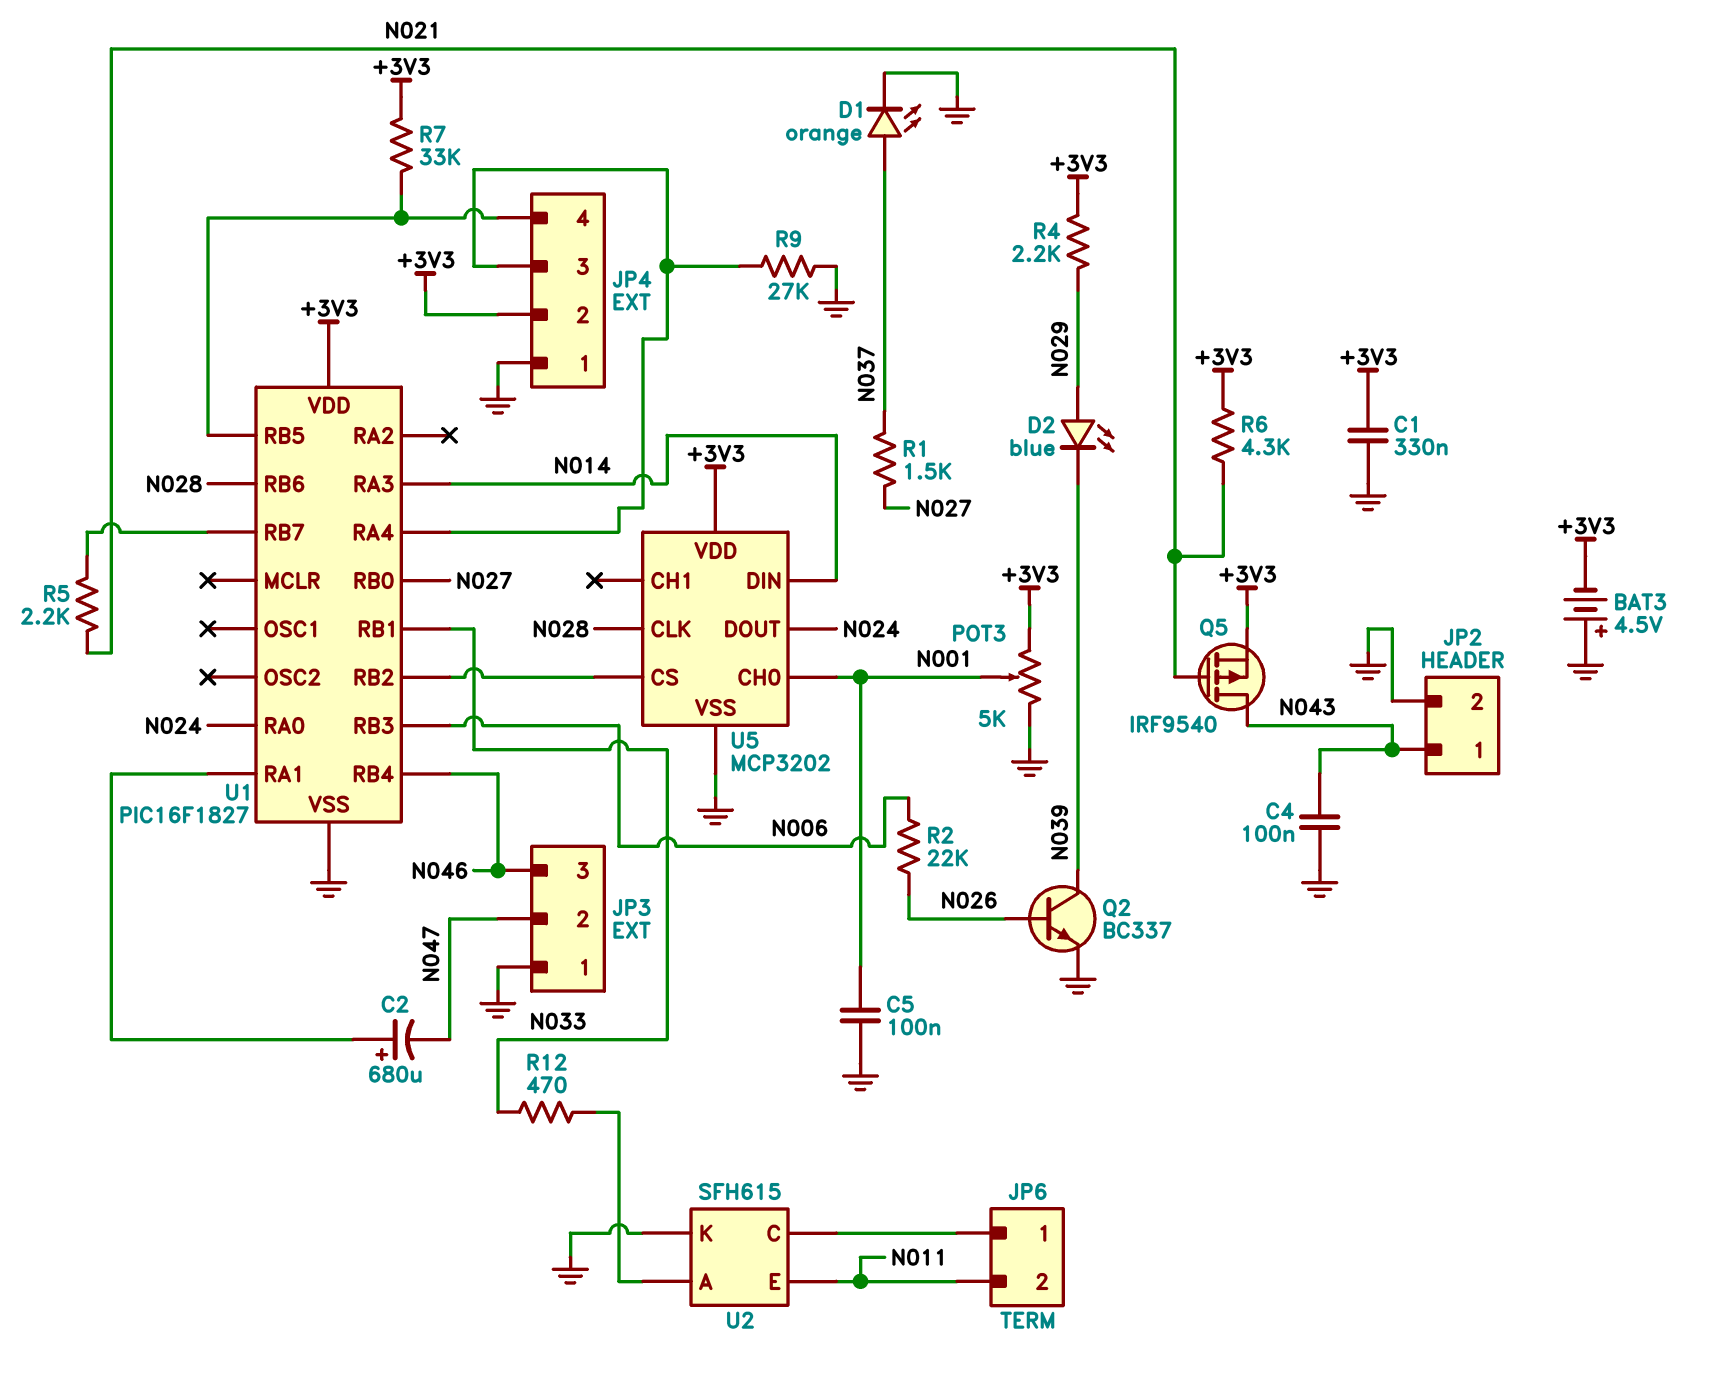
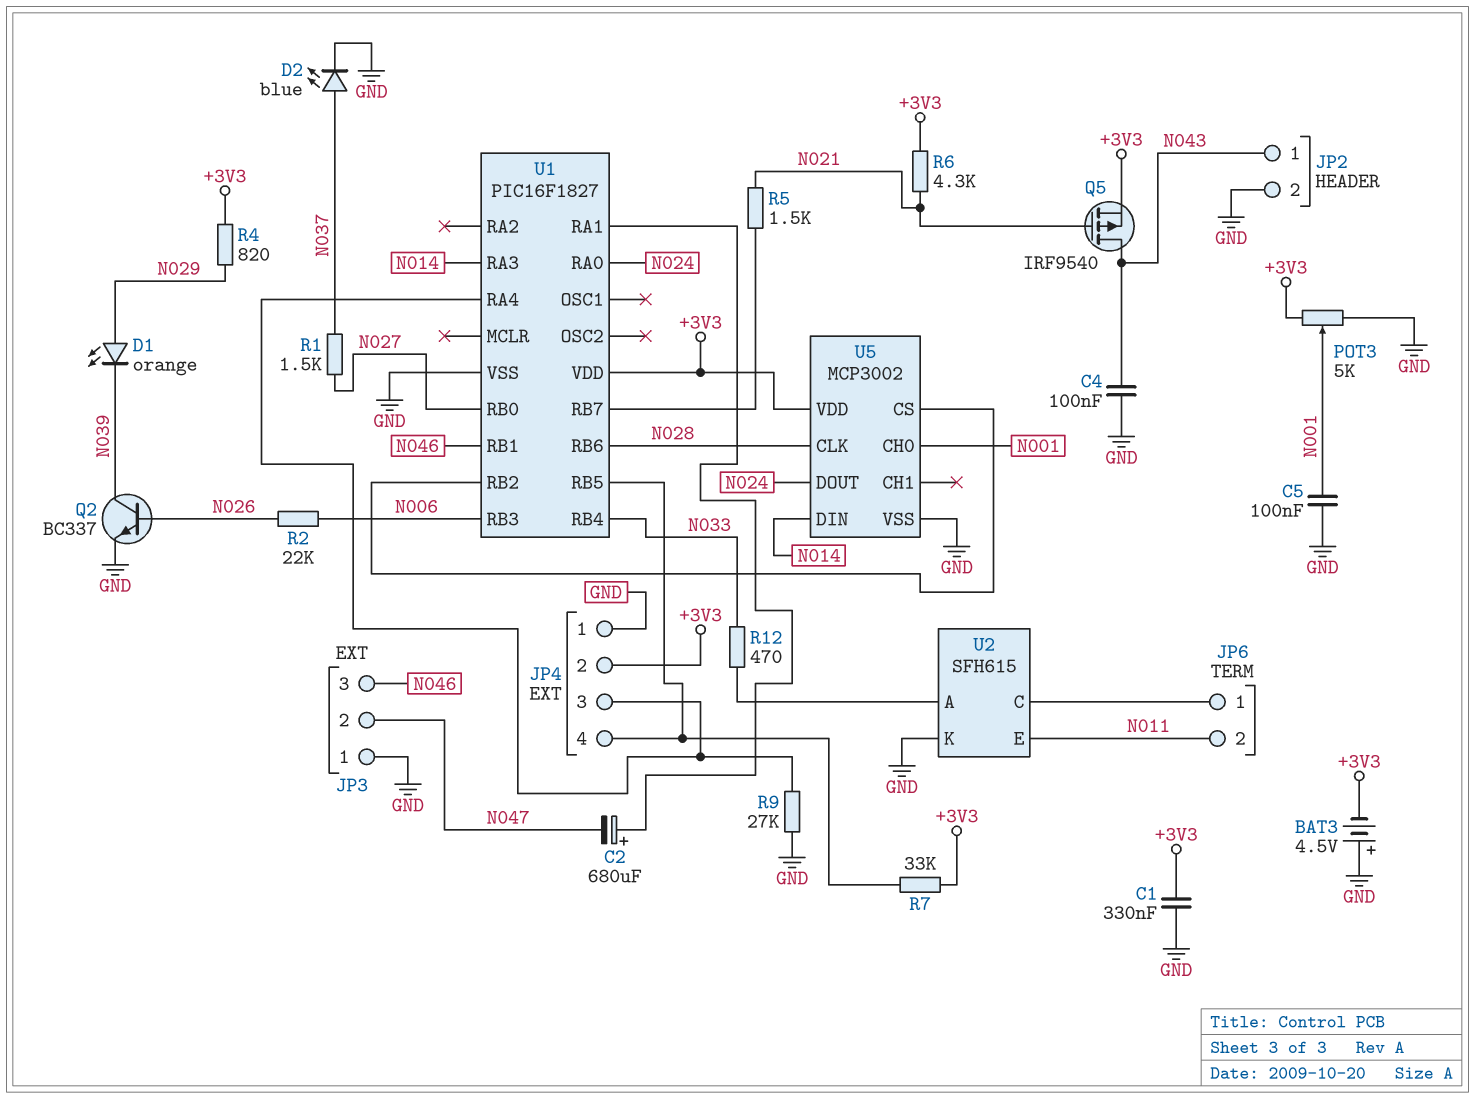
D1: LED orange (A N037, K GND) -> LED orange (A N029, K N039)
D2: LED blue (A N029, K N039) -> LED blue (A N037, K GND)
R4: 2.2k (+3V3, N029) -> 820 (+3V3, N029)
R5: 2.2k (N021, U1/RB7) -> 1.5k (N021, U1/RB7)
U1 pin RB1: N033 -> N046
U1 pin RB4: N046 -> N033
U5: MCP3202 -> MCP3002

